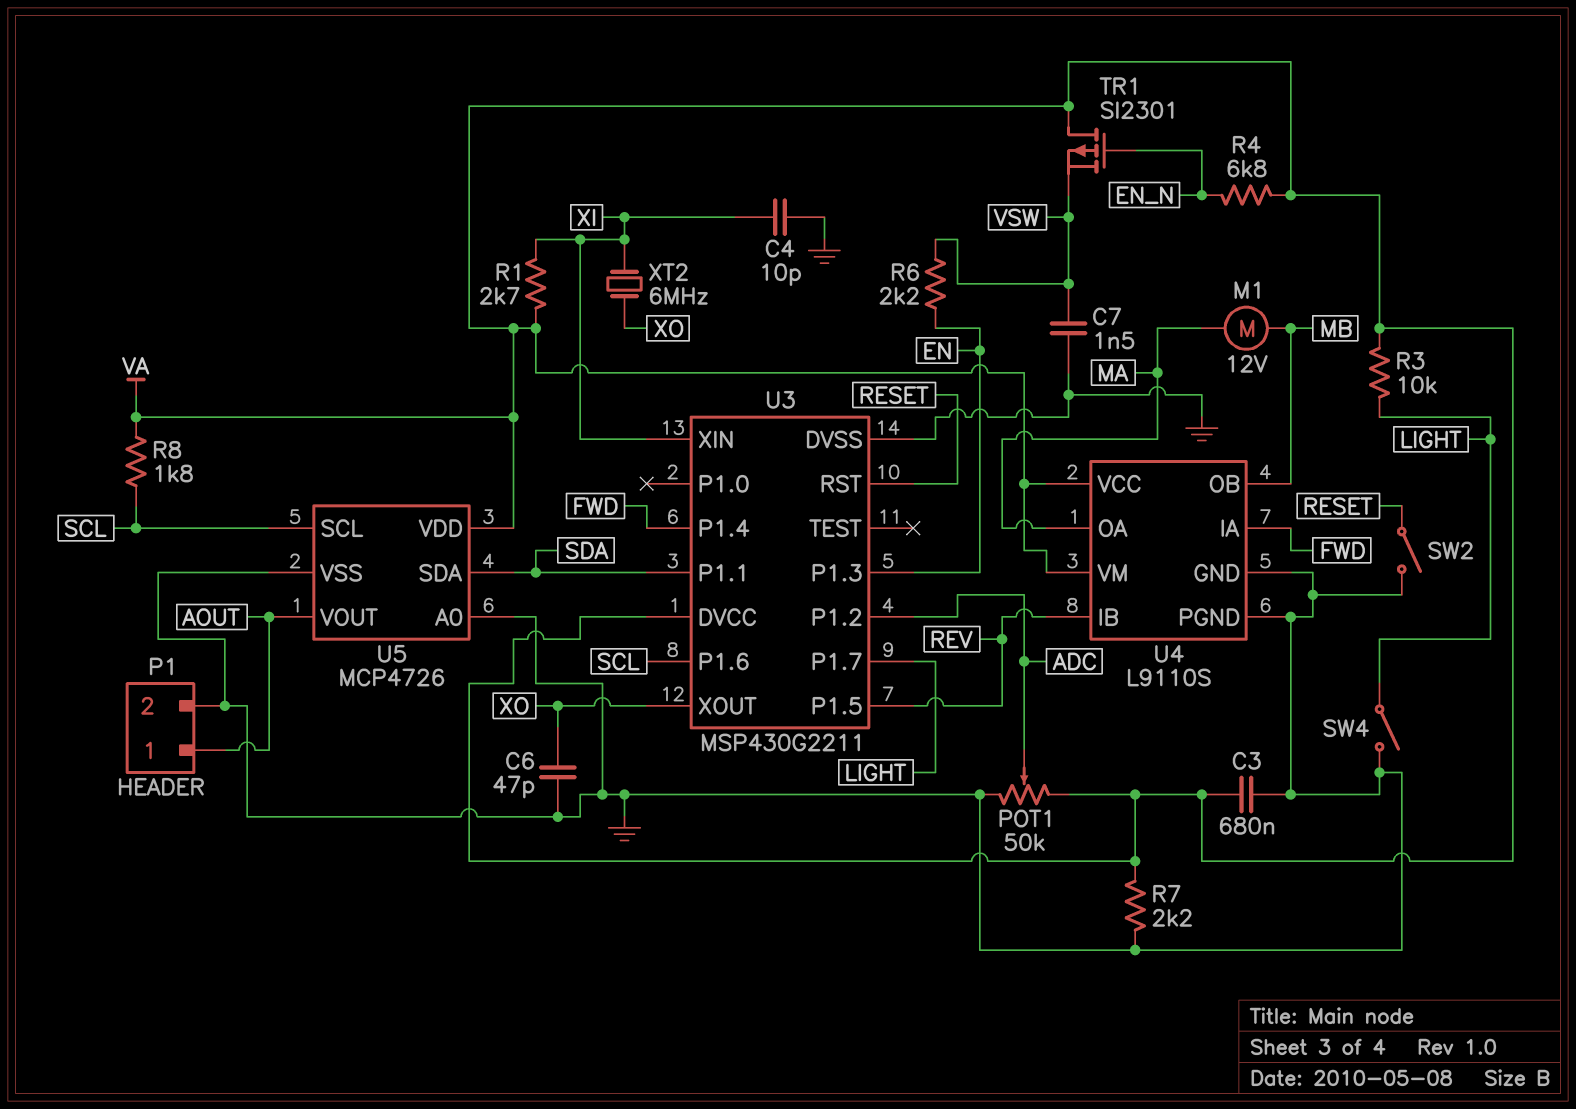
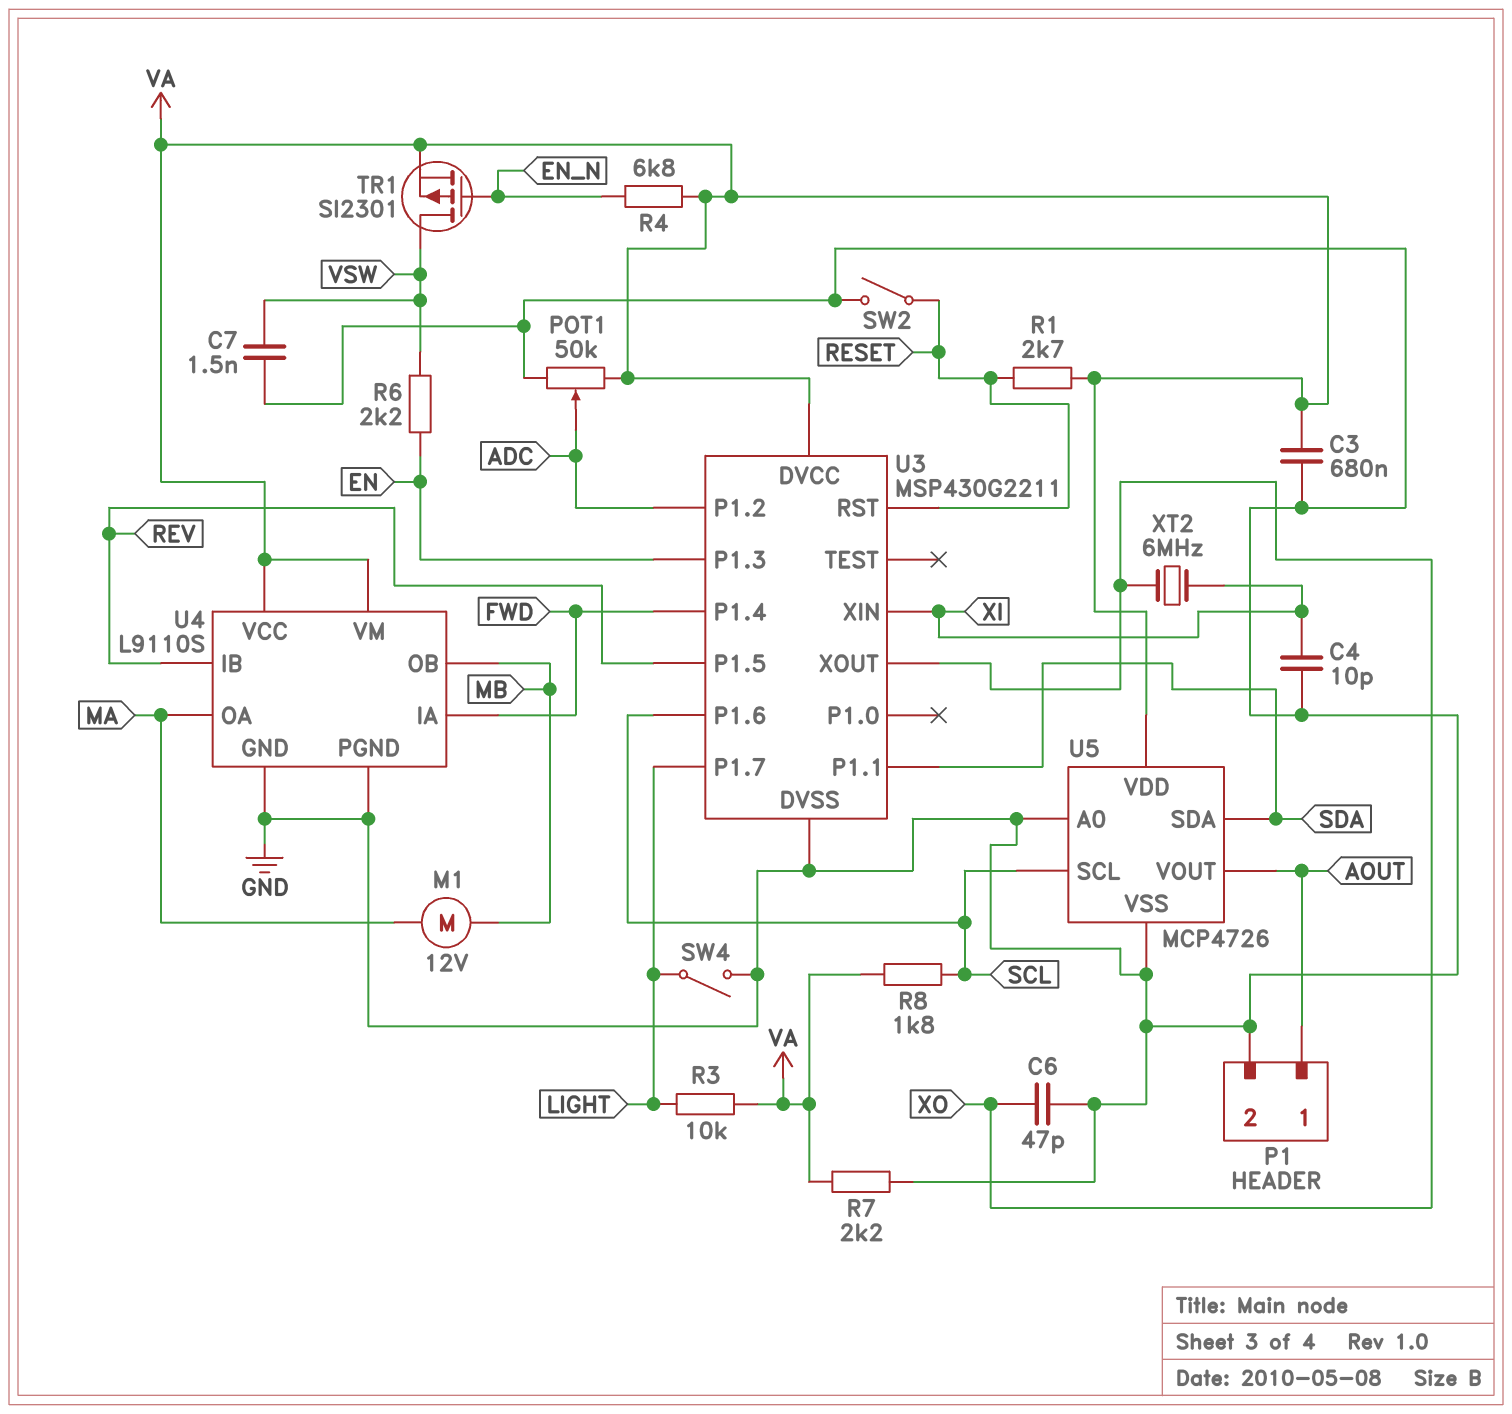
R1: 2.7k (VA, XI) -> 2.7k (RESET, VA)
TR1: PMOS SI2301 (G EN_N, D VA, S VSW) -> PMOS SI2301 (G EN_N, D VSW, S VA)

